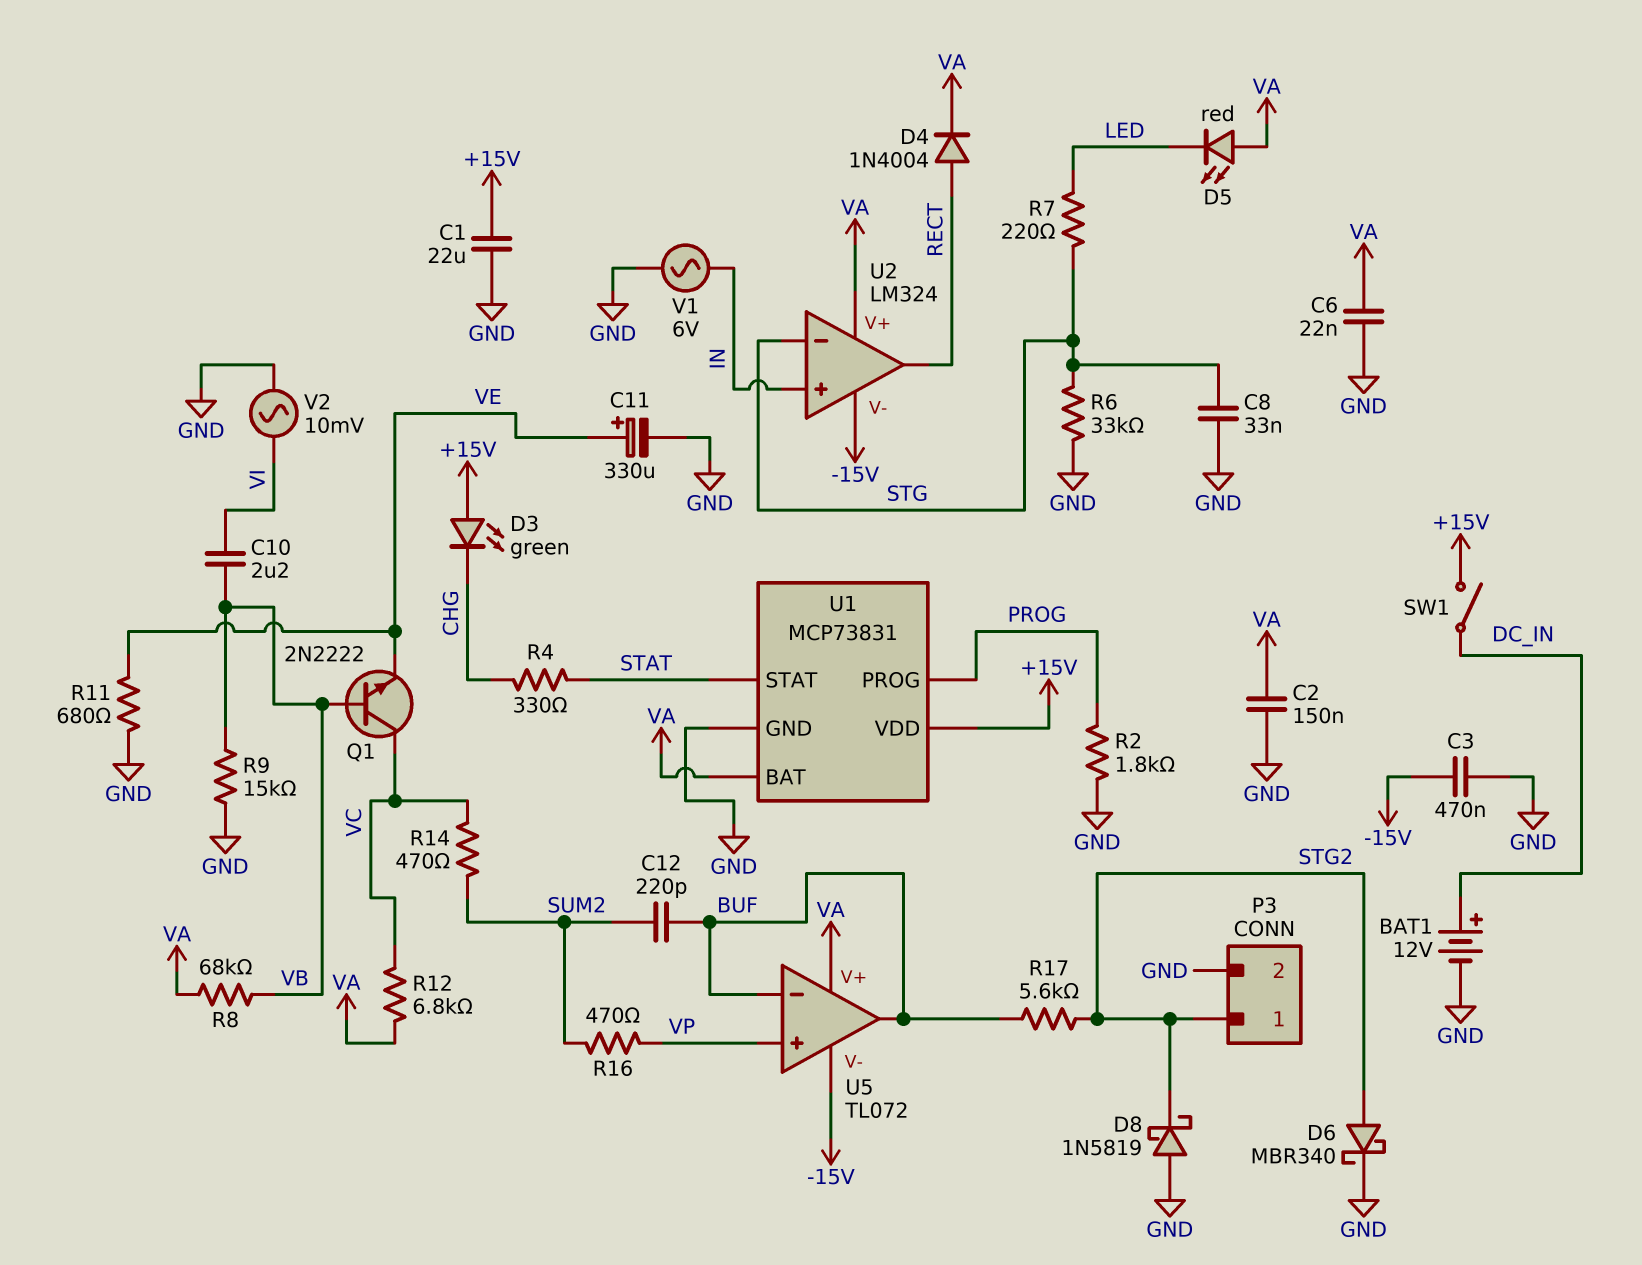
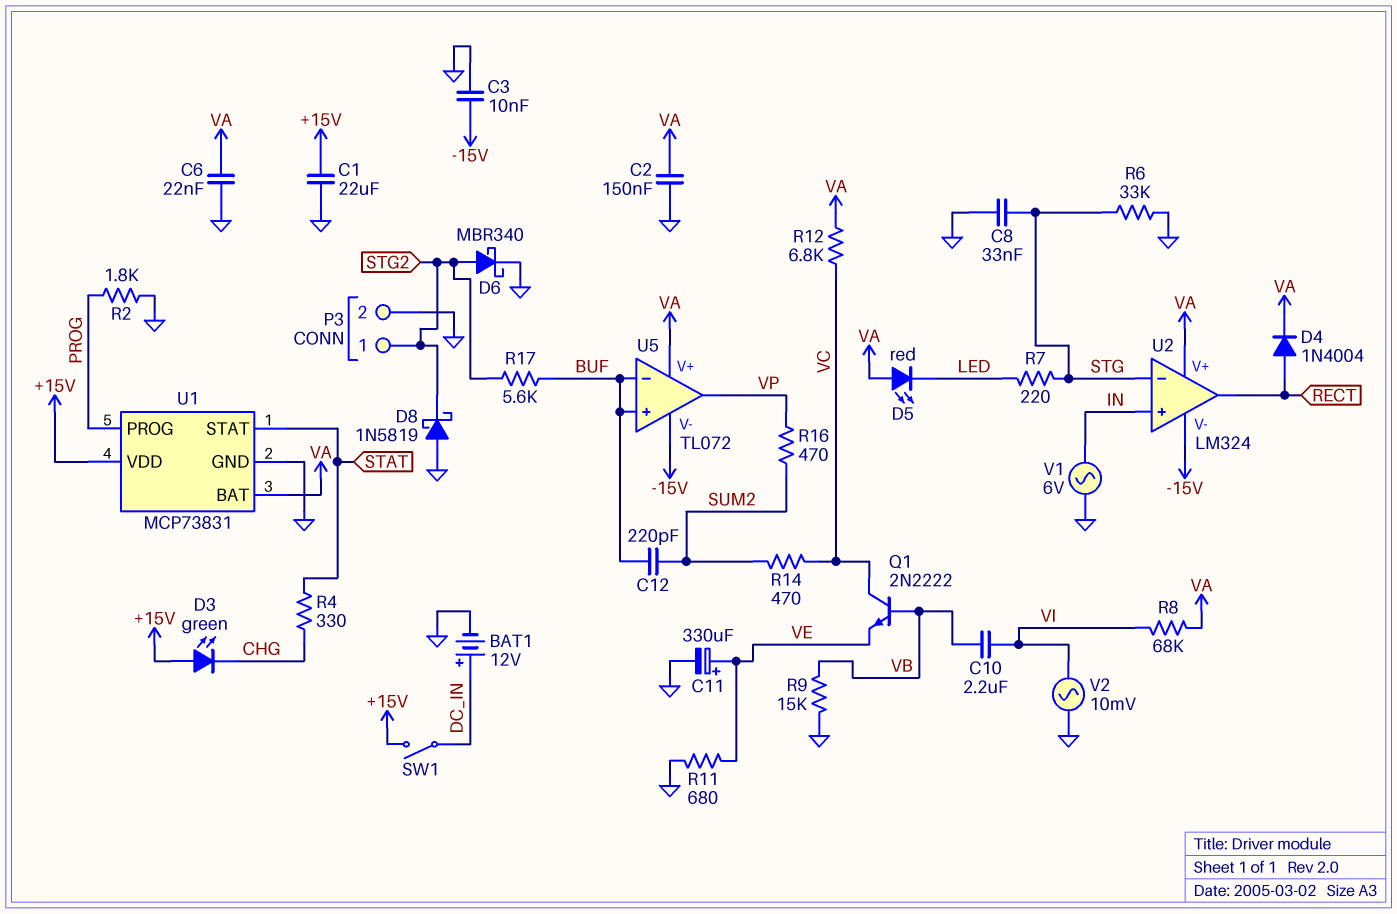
C3: 470nF (-15V, GND) -> 10nF (-15V, GND)
R8: 68k (VA, VB) -> 68k (VA, VI)
U5 pin in+: VP -> BUF
U5 pin out: BUF -> VP

